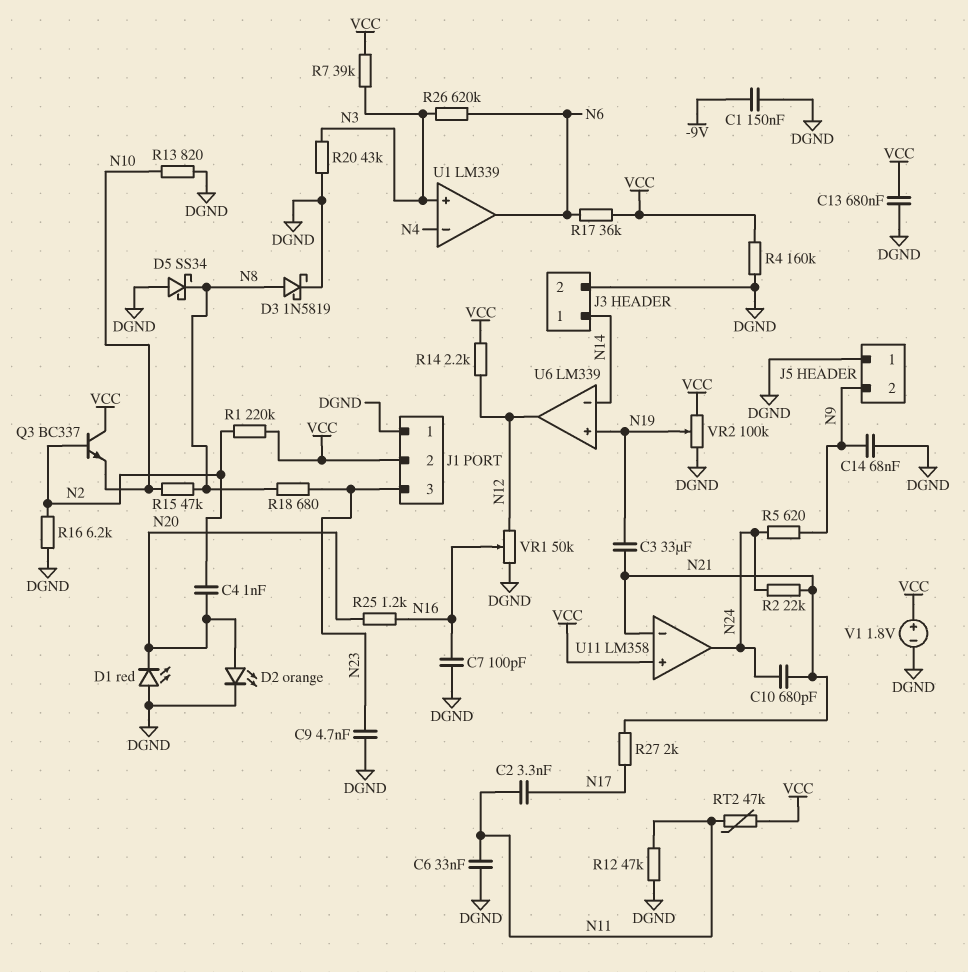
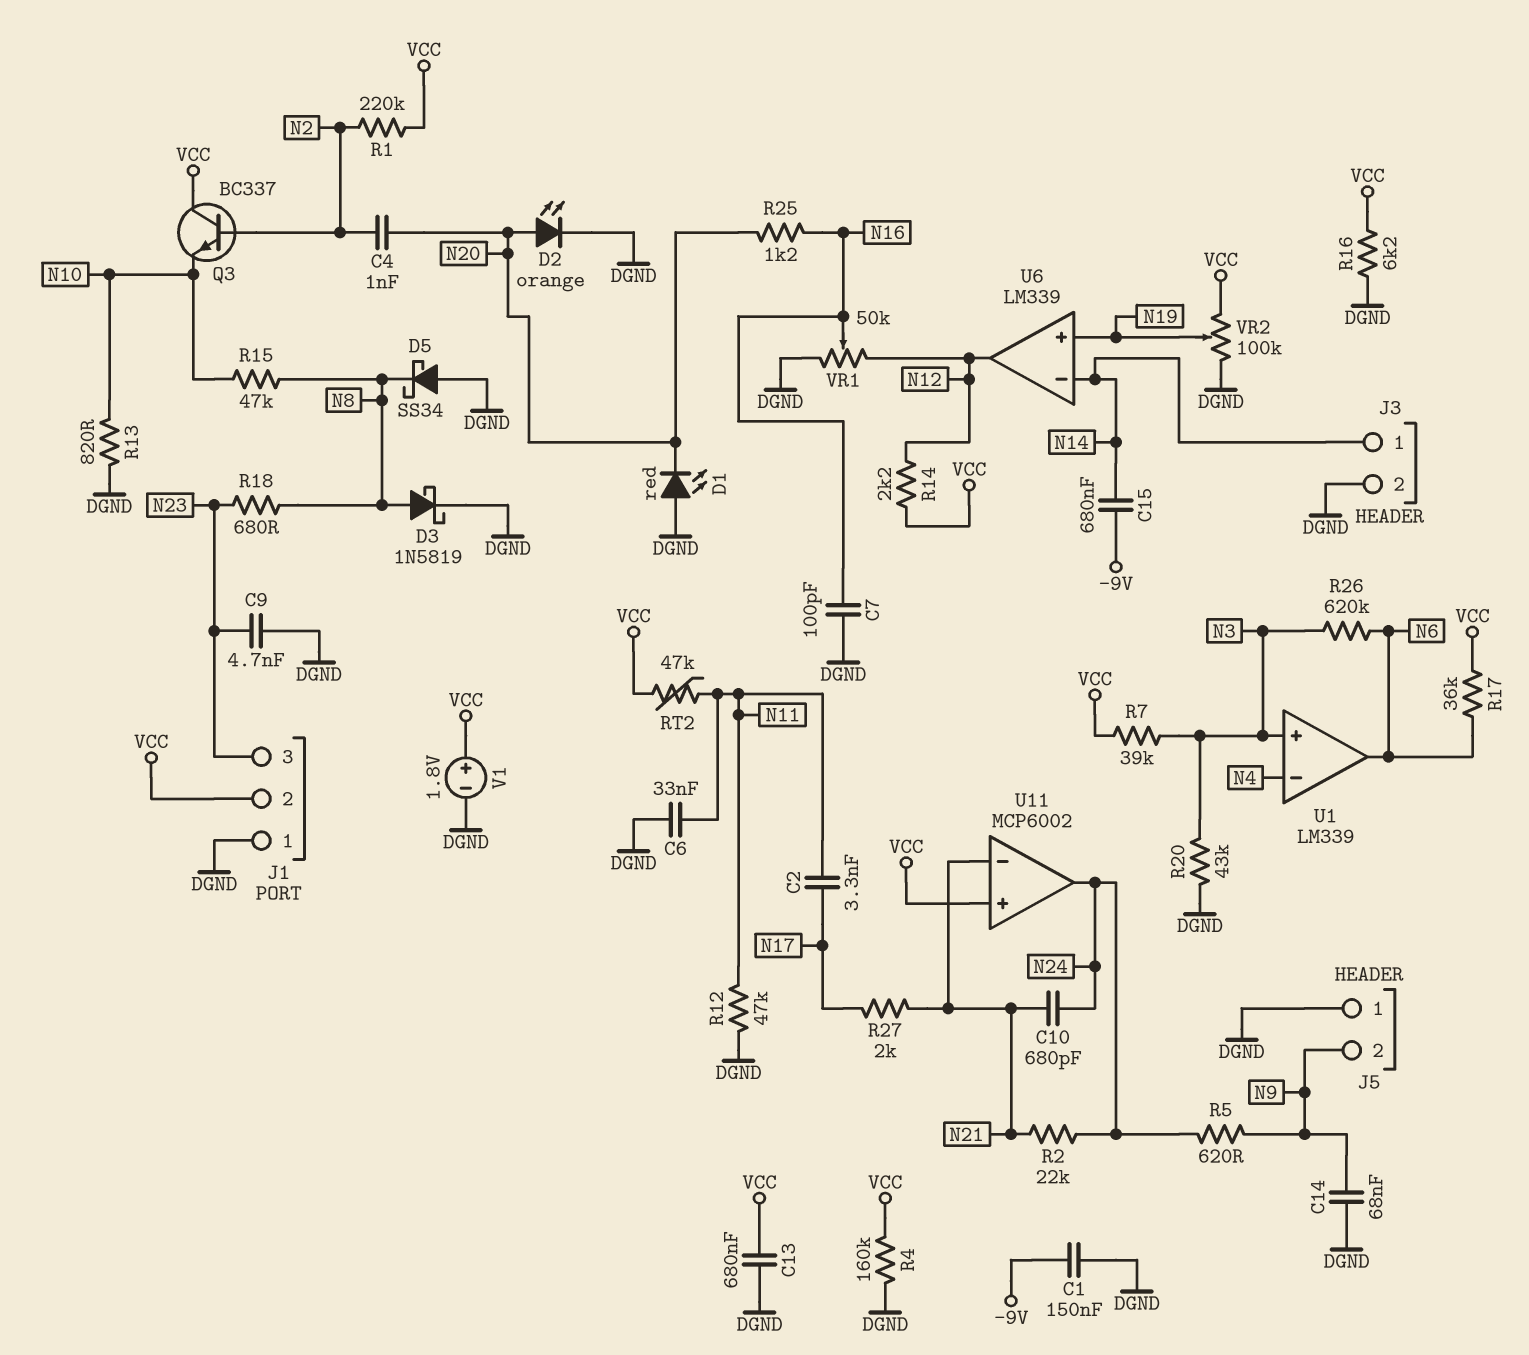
C3: 33uF (N19, N21) -> none
C15: none -> 680nF (-9V, N14)
R16: 6.2k (DGND, N2) -> 6.2k (DGND, VCC)
U11: LM358 -> MCP6002

